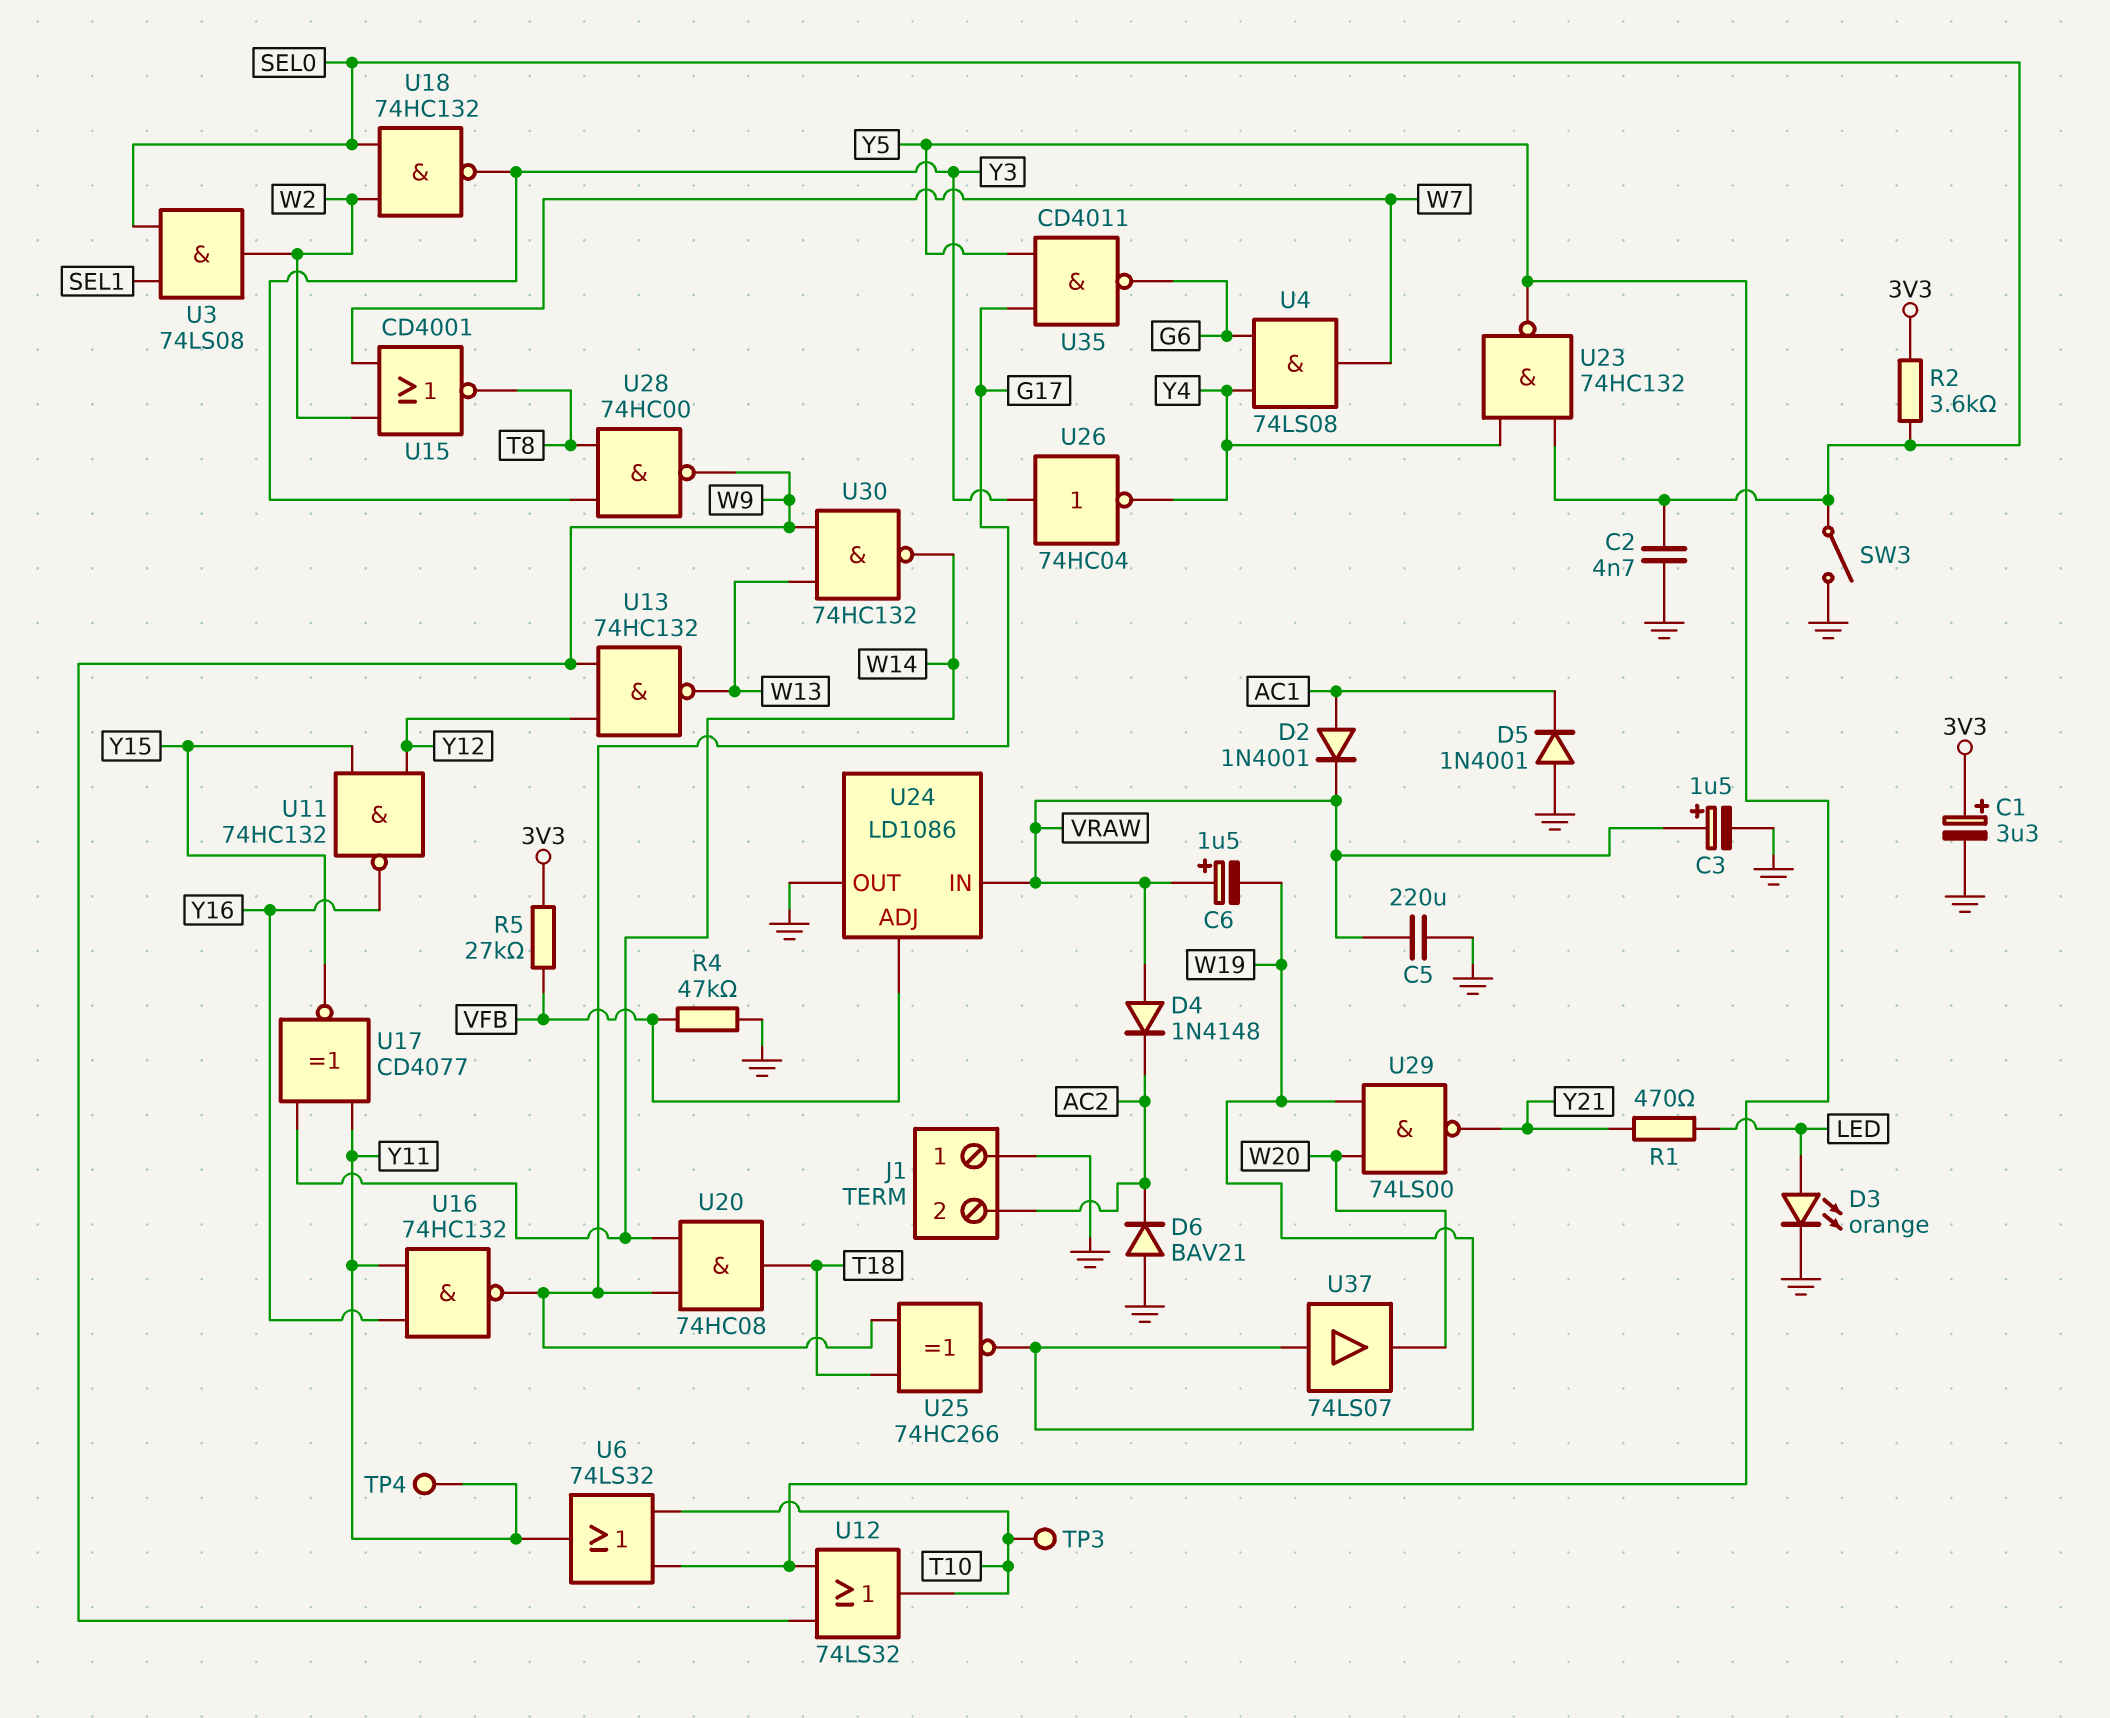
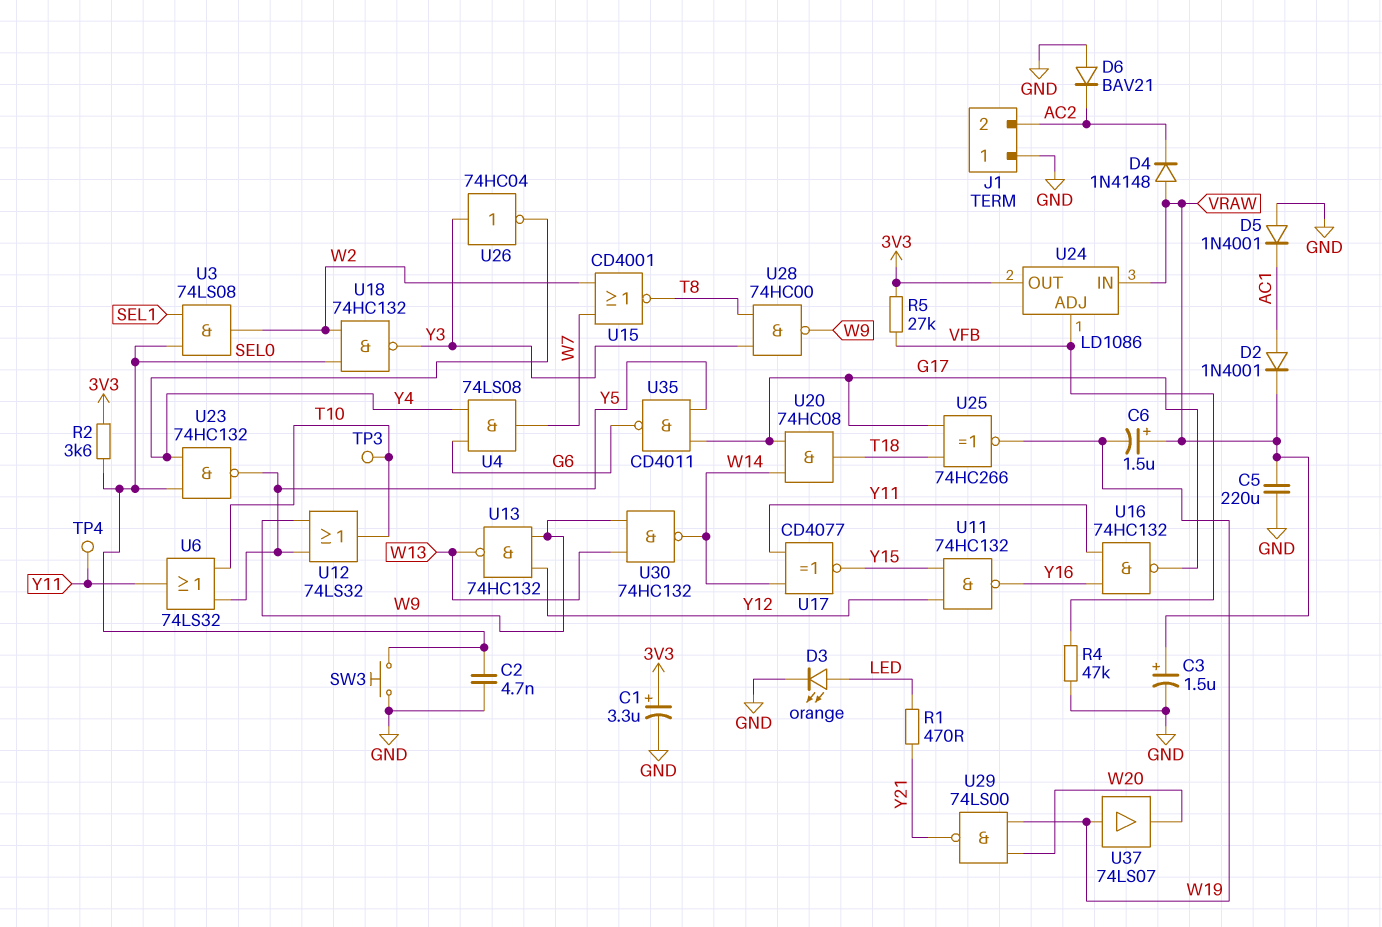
SW3: switch (GND, SEL0) -> button (GND, SEL0)
U24 pin OUT: GND -> 3V3

